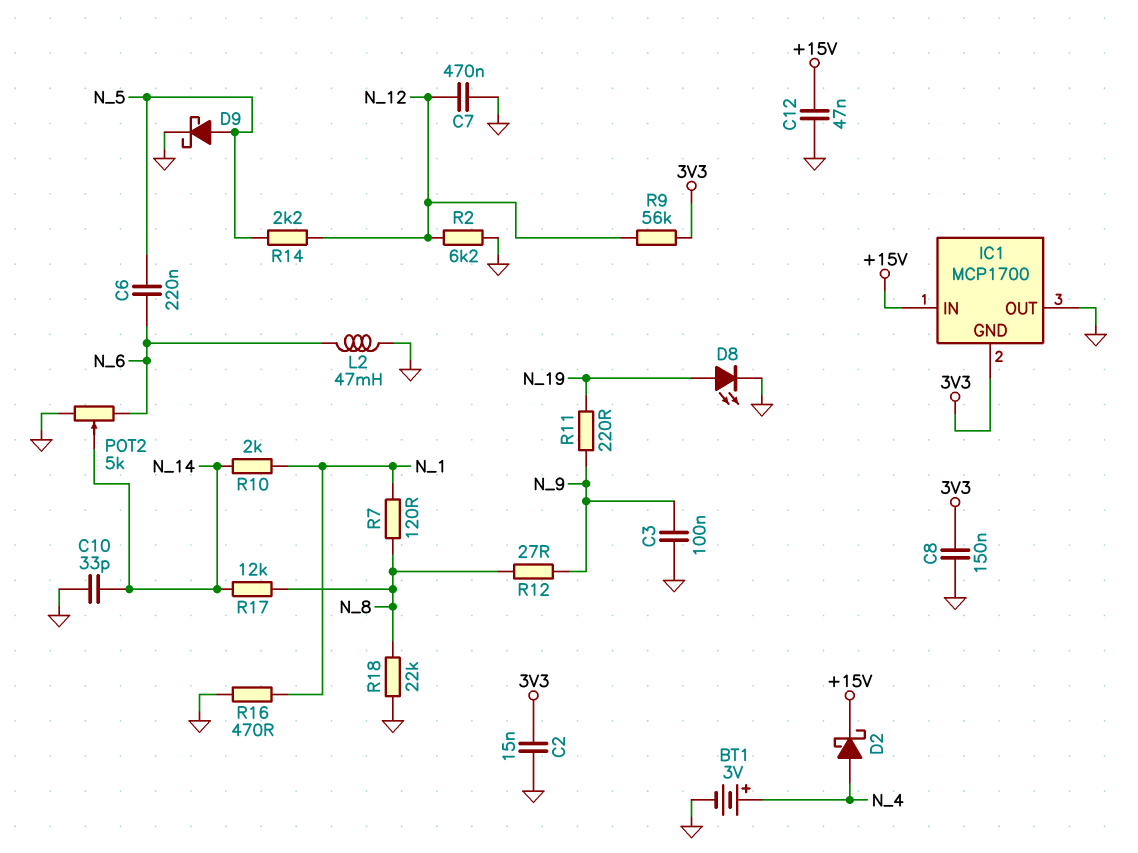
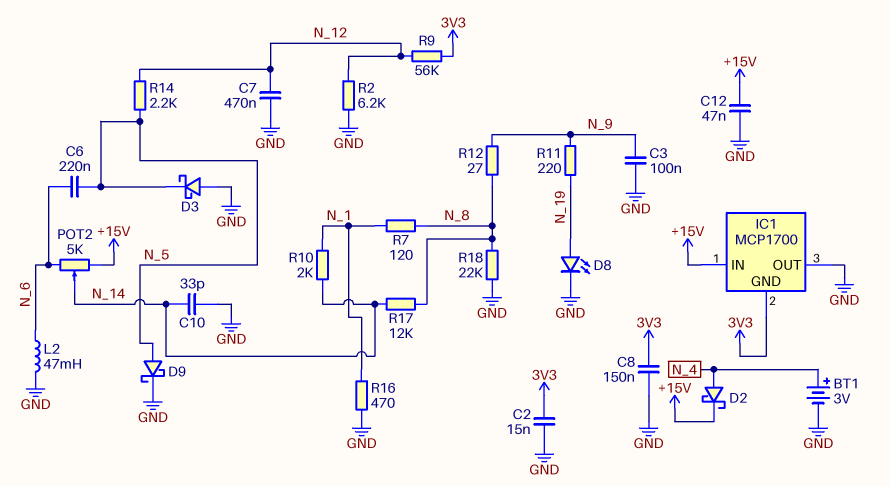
D3: none -> schottky (A GND, K N_5)
POT2: 5k (GND, N_6, wiper N_14) -> 5k (+15V, N_6, wiper N_14)

